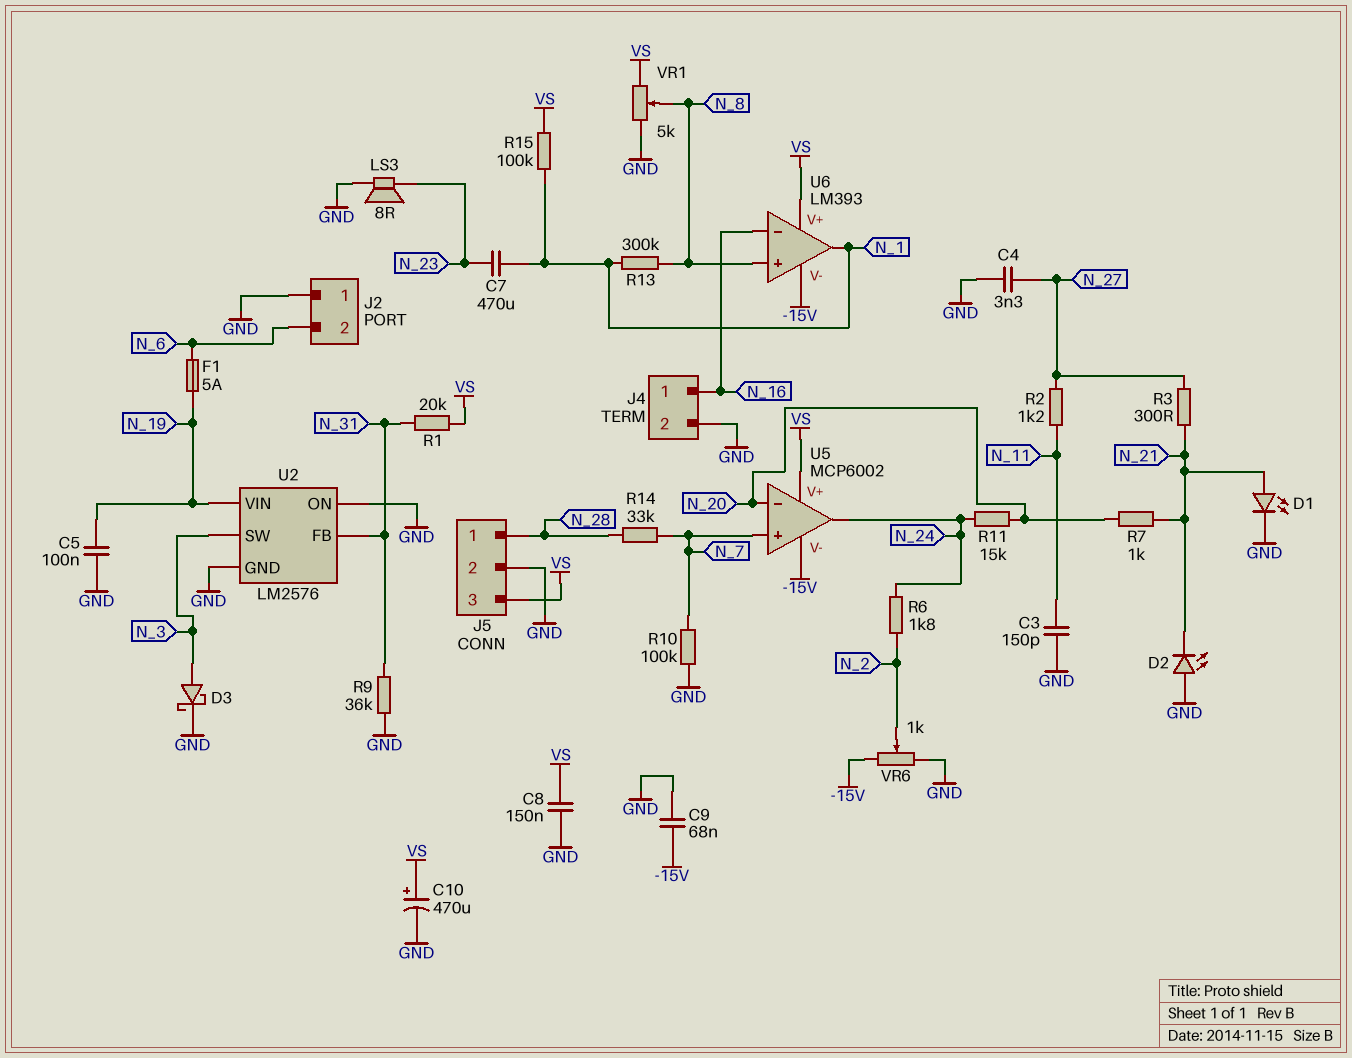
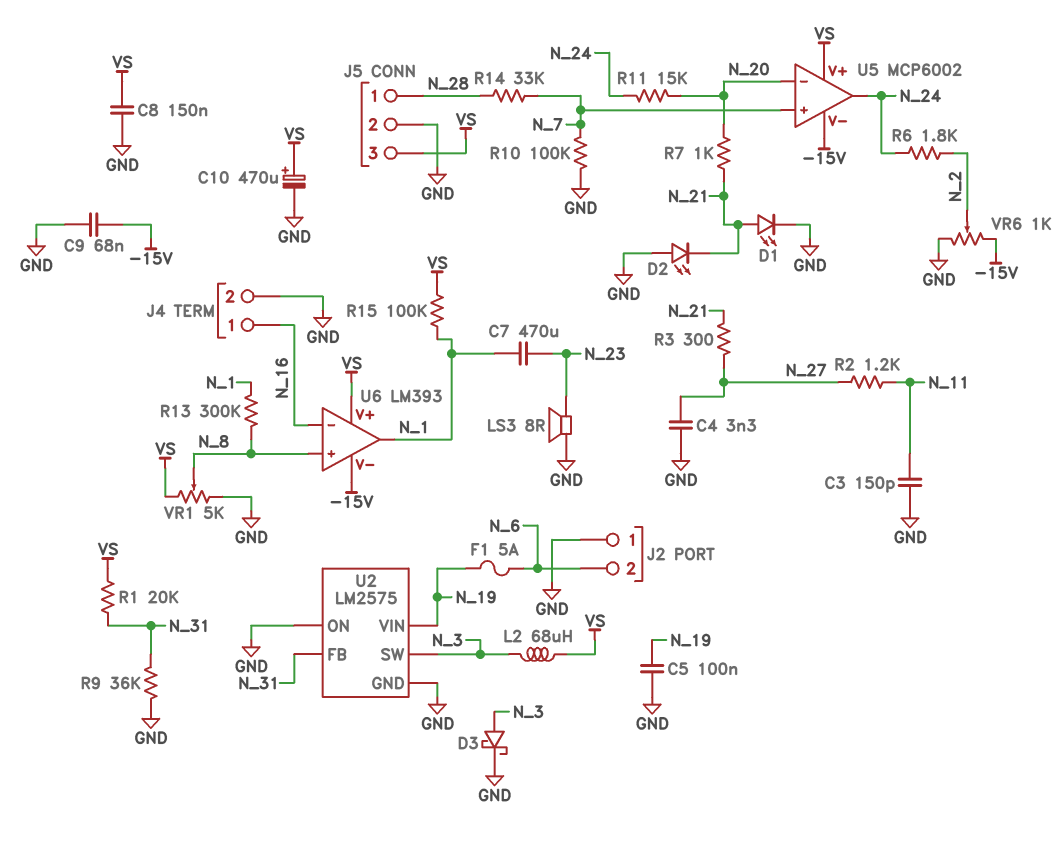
L2: none -> 68uH (N_3, VS)
U2: LM2576 -> LM2575

